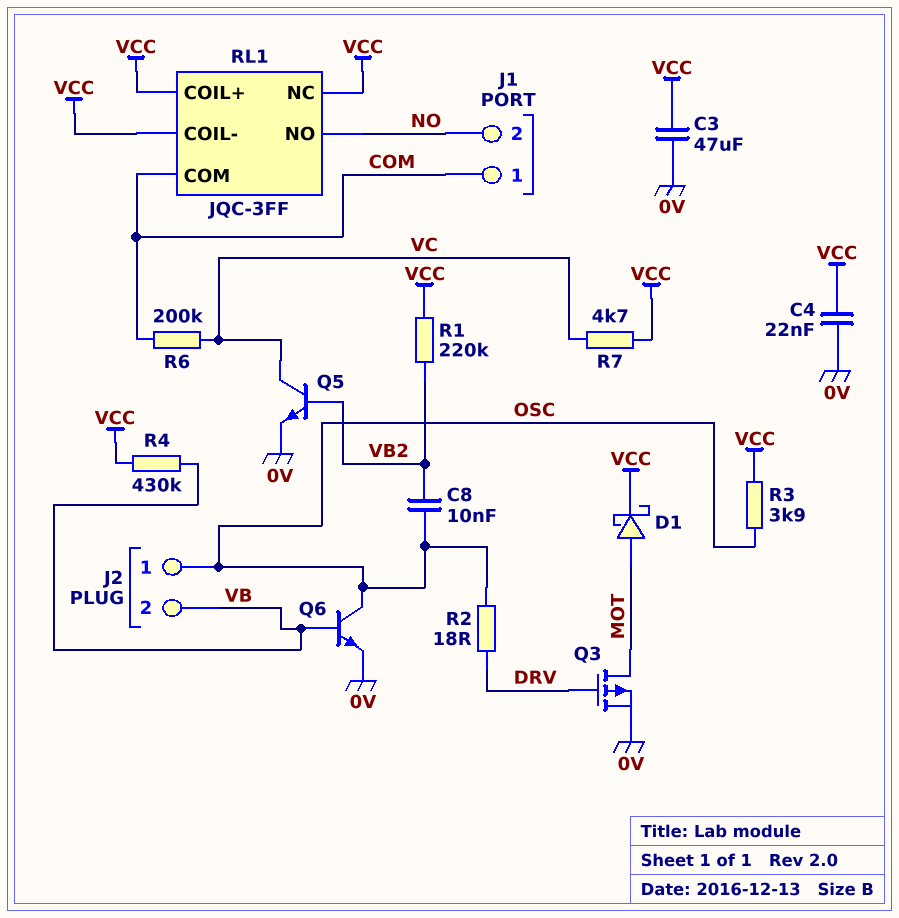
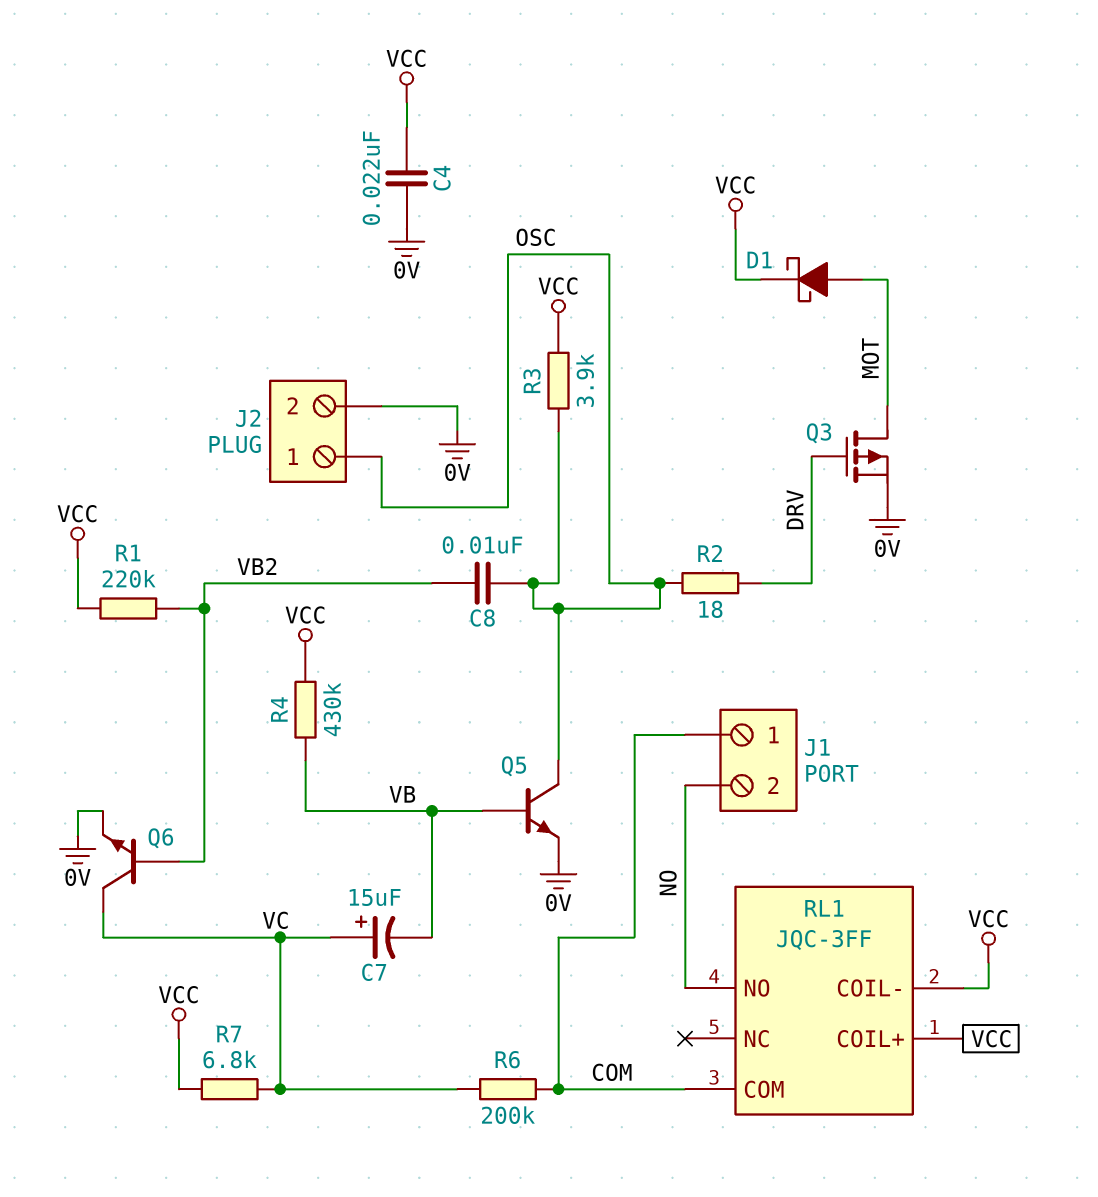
C3: 47uF (0V, VCC) -> none
C7: none -> 15uF (plus VC, minus VB)
J2 pin 2: VB -> 0V
Q5: NPN (B VB2, C VC, E 0V) -> NPN (B VB, C OSC, E 0V)
Q6: NPN (B VB, C OSC, E 0V) -> NPN (B VB2, C VC, E 0V)
R7: 4.7k (VC, VCC) -> 6.8k (VC, VCC)
RL1 pin NC: VCC -> none

